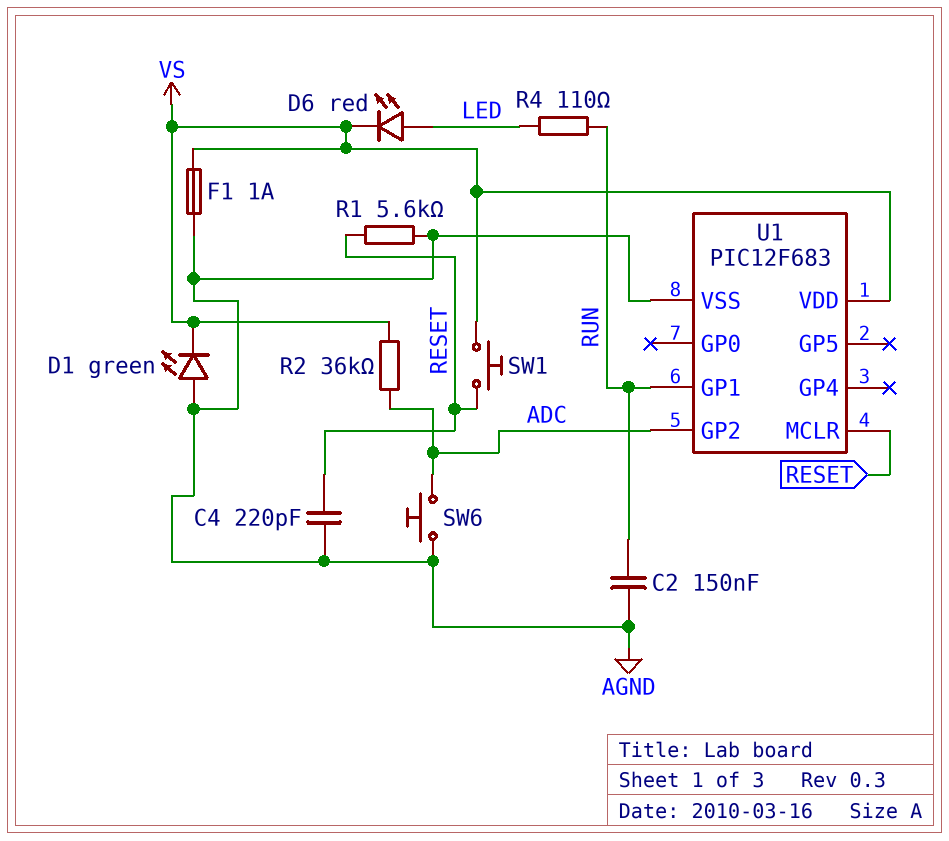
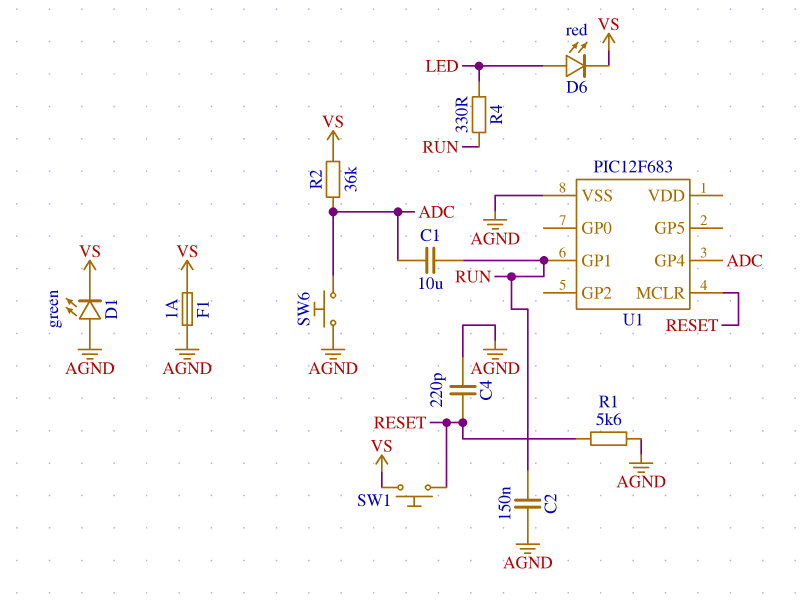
C1: none -> 10uF (ADC, RUN)
R4: 110 (LED, RUN) -> 330 (LED, RUN)
U1 pin GP2: ADC -> none
U1 pin GP4: none -> ADC
U1 pin VDD: VS -> none

